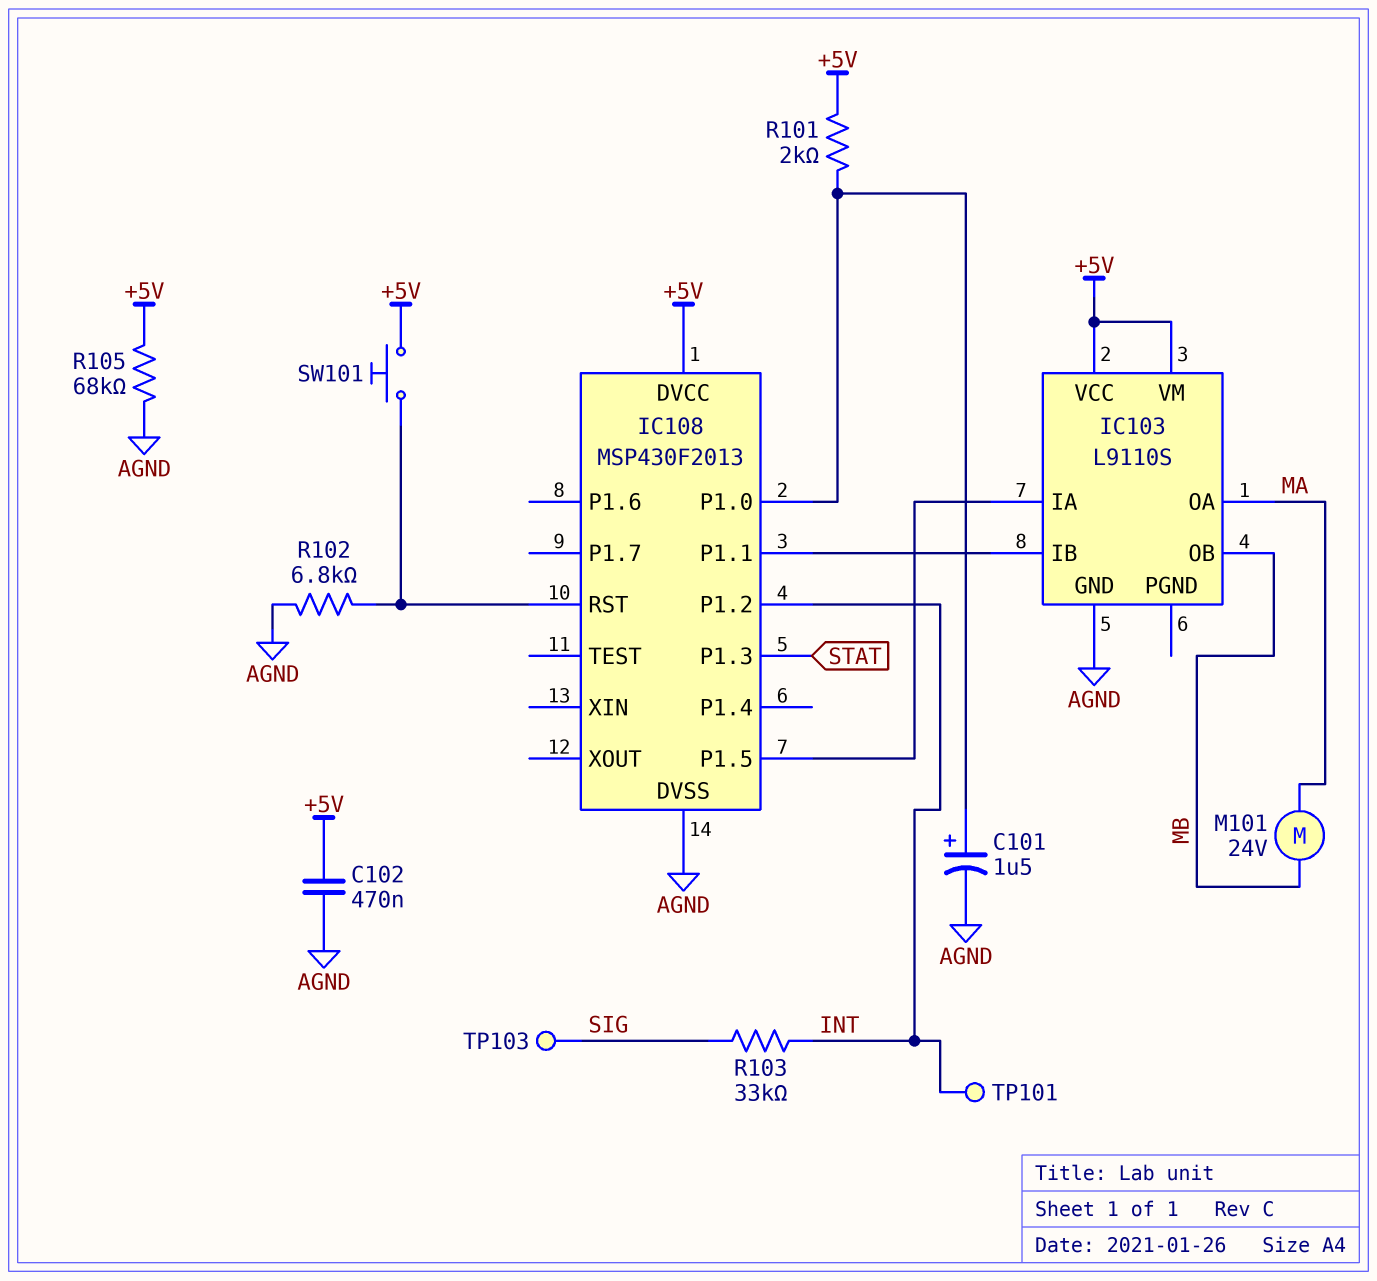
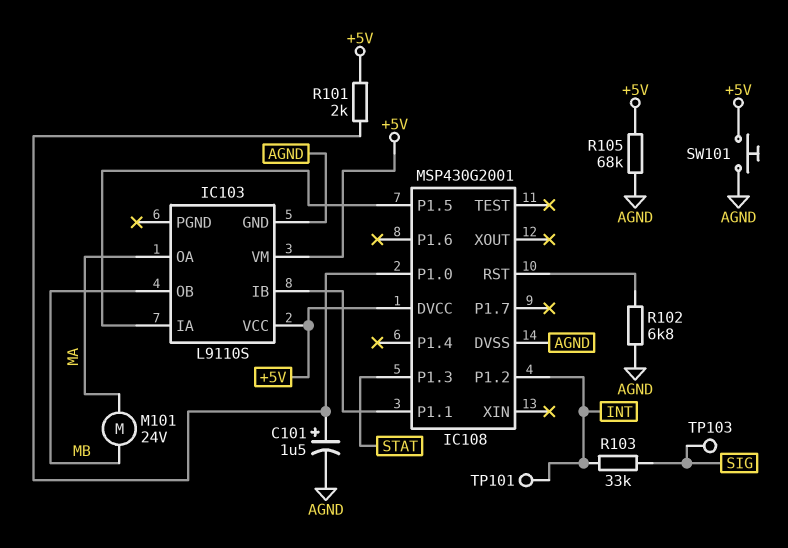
C102: 470nF (+5V, AGND) -> none
IC108: MSP430F2013 -> MSP430G2001
SW101: button (+5V, IC108/RST) -> button (+5V, AGND)

